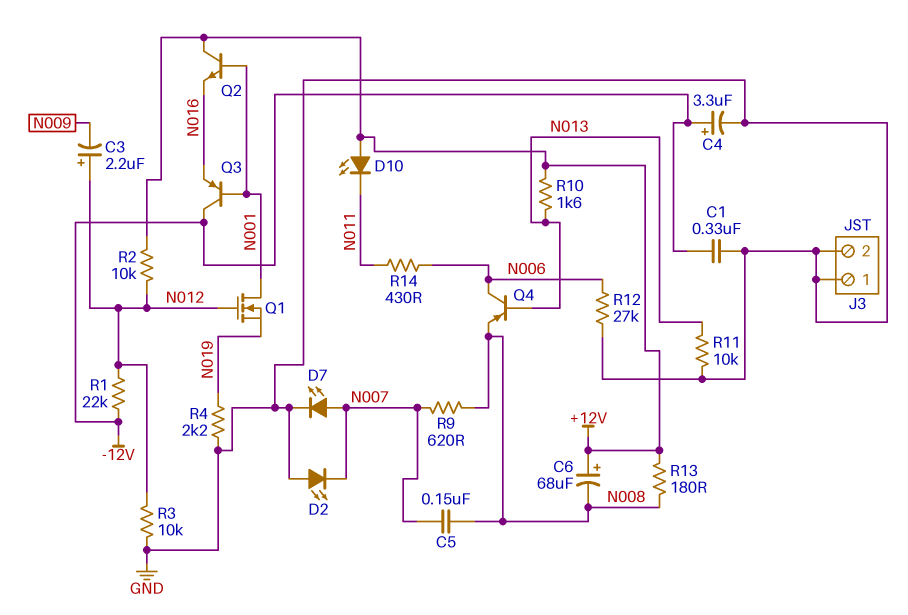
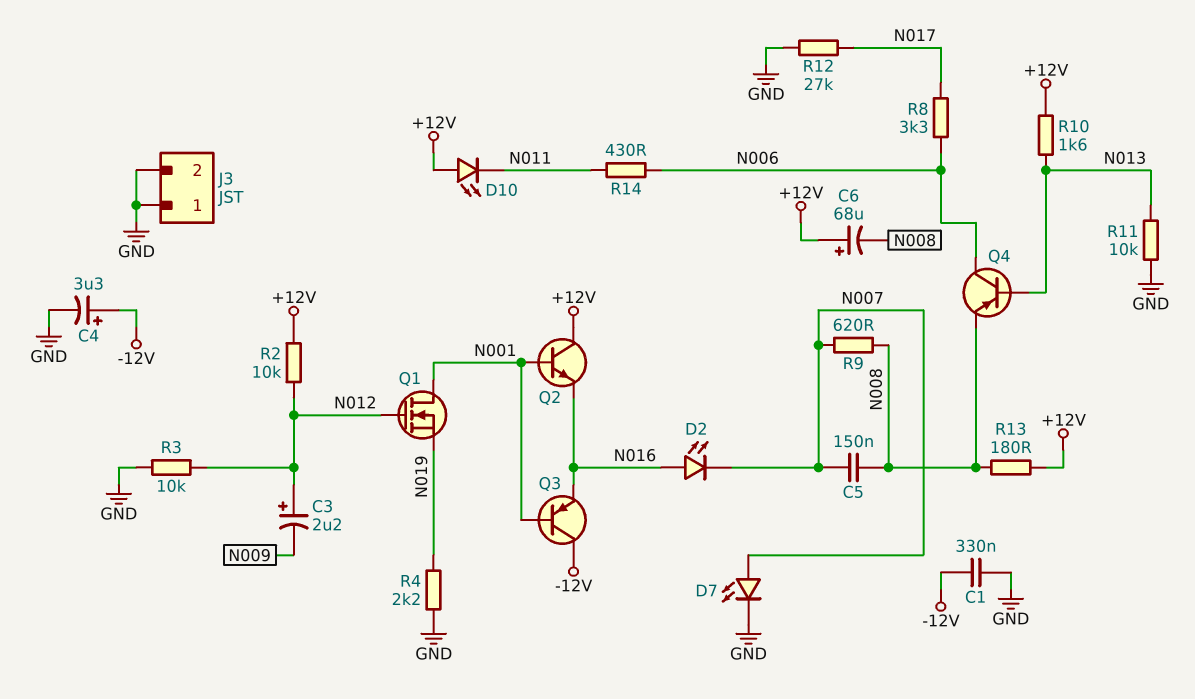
D2: LED (A GND, K N007) -> LED (A N016, K N007)
R1: 22k (-12V, N012) -> none
R8: none -> 3.3k (N006, N017)
R12: 27k (GND, N006) -> 27k (GND, N017)

